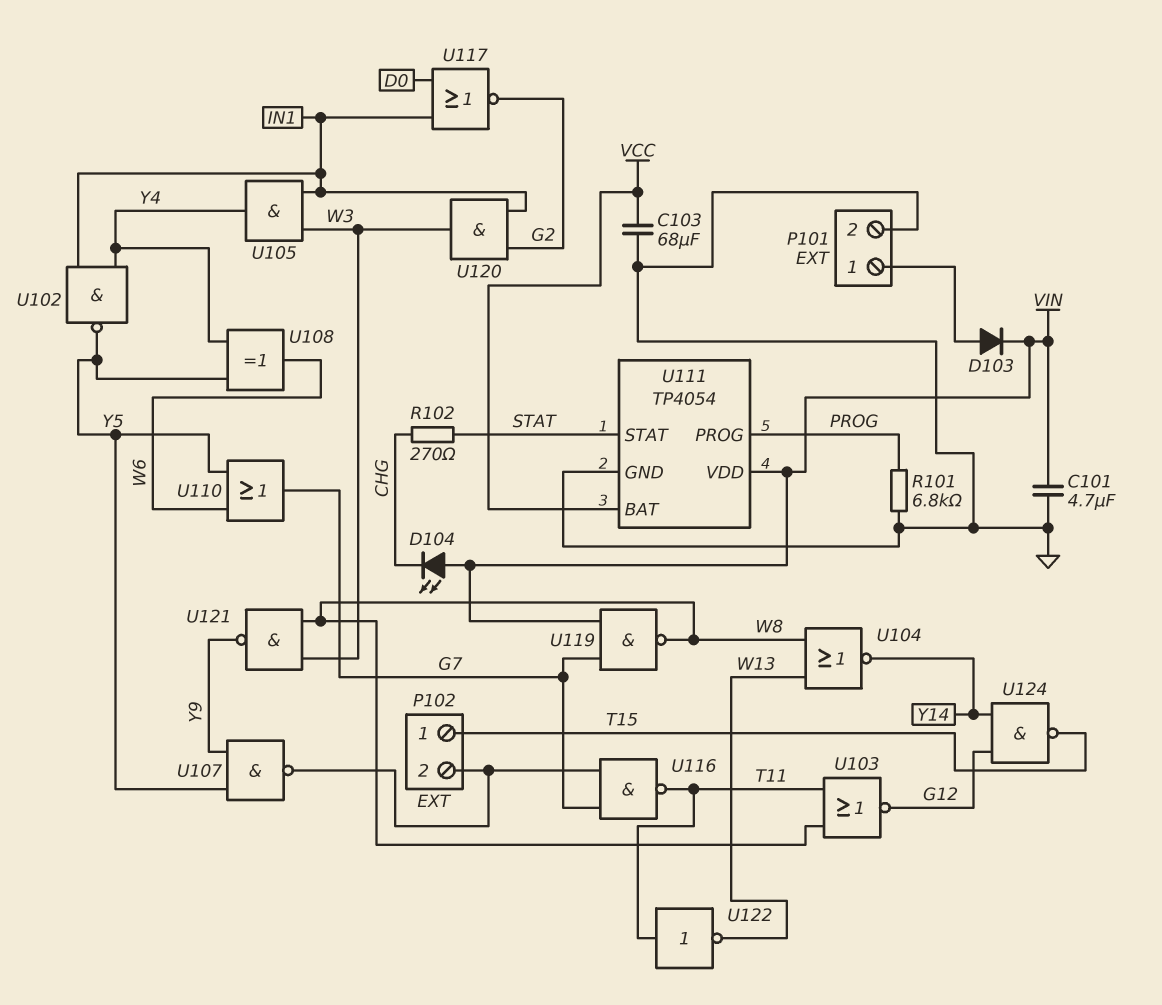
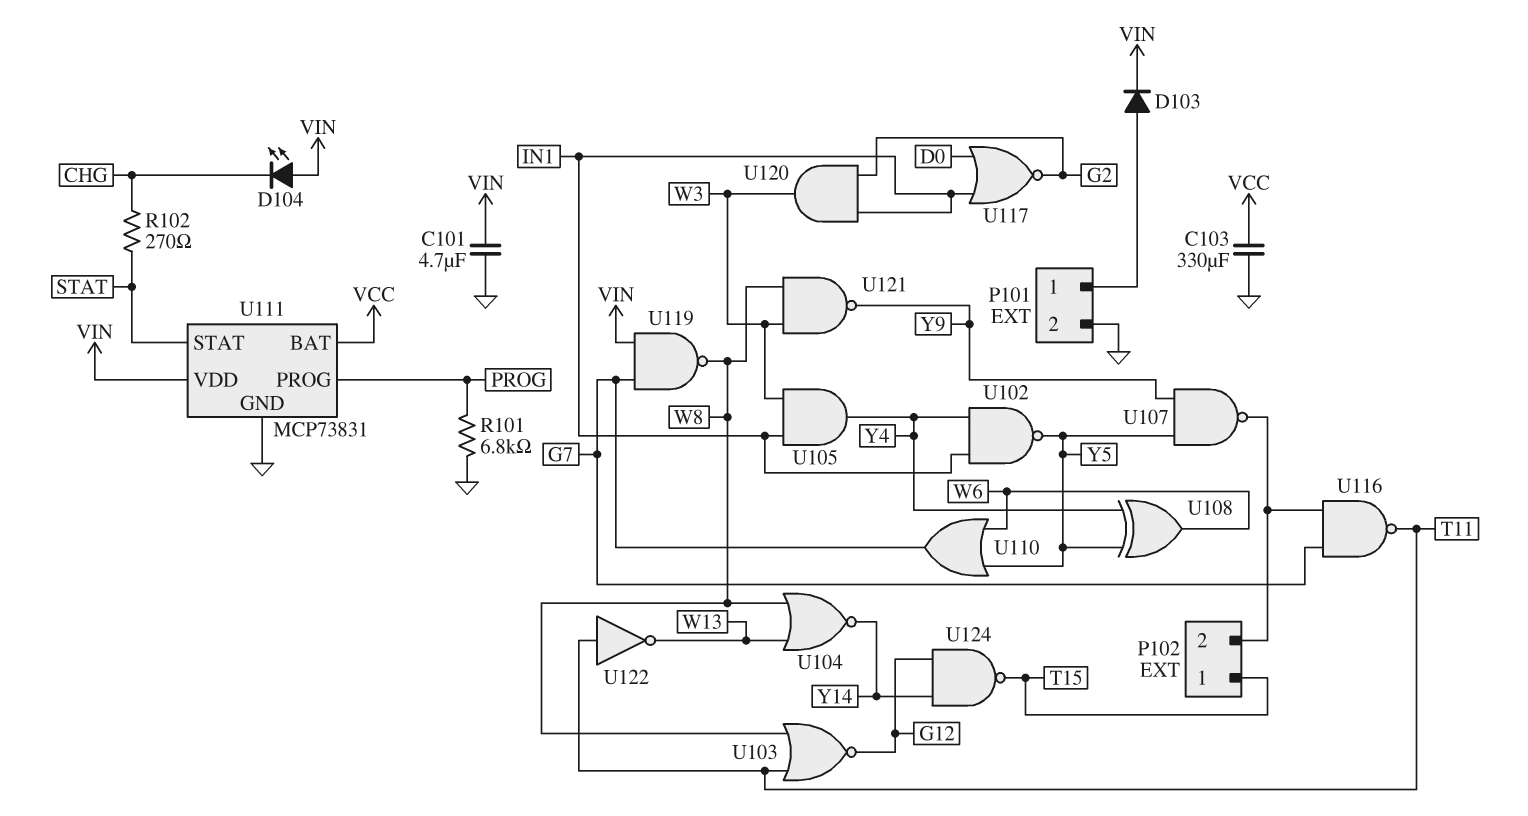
C103: 68uF (GND, VCC) -> 330uF (GND, VCC)
U111: TP4054 -> MCP73831

